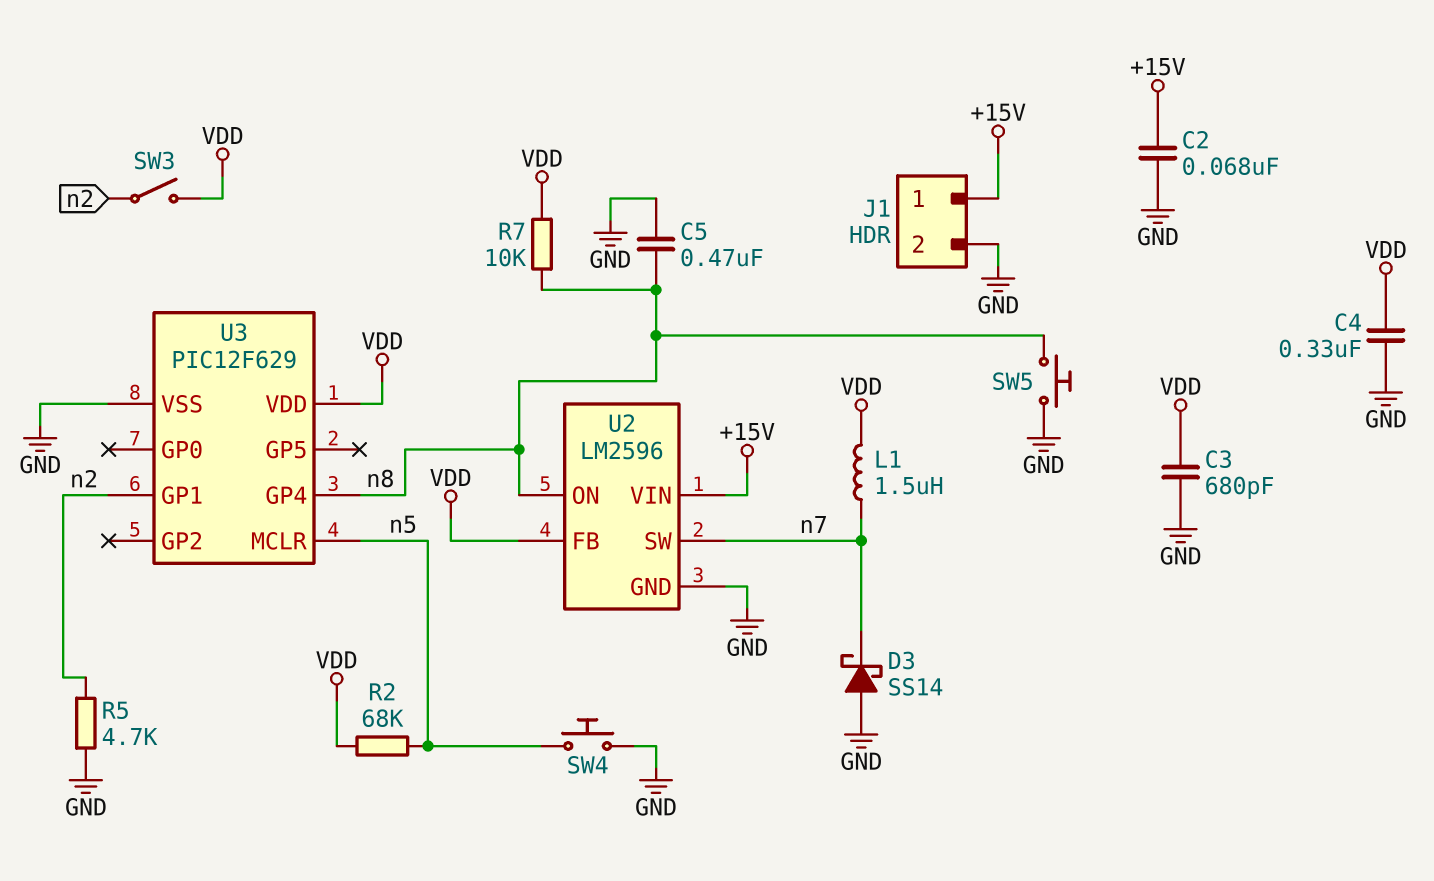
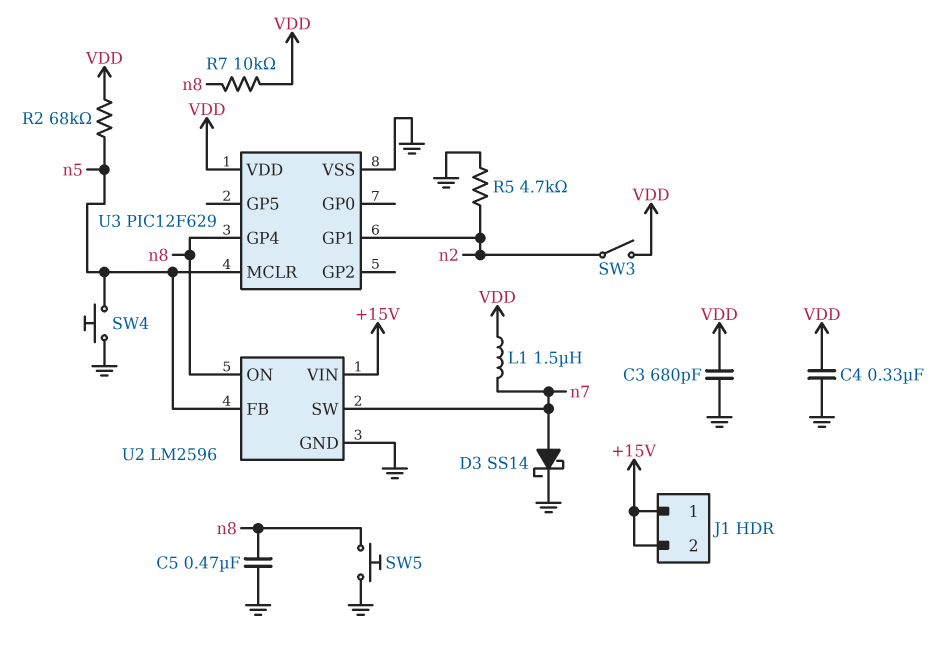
C2: 68nF (+15V, GND) -> none
D3: schottky SS14 (A GND, K n7) -> schottky SS14 (A n7, K GND)
J1 pin 2: GND -> +15V
U2 pin FB: VDD -> n5

